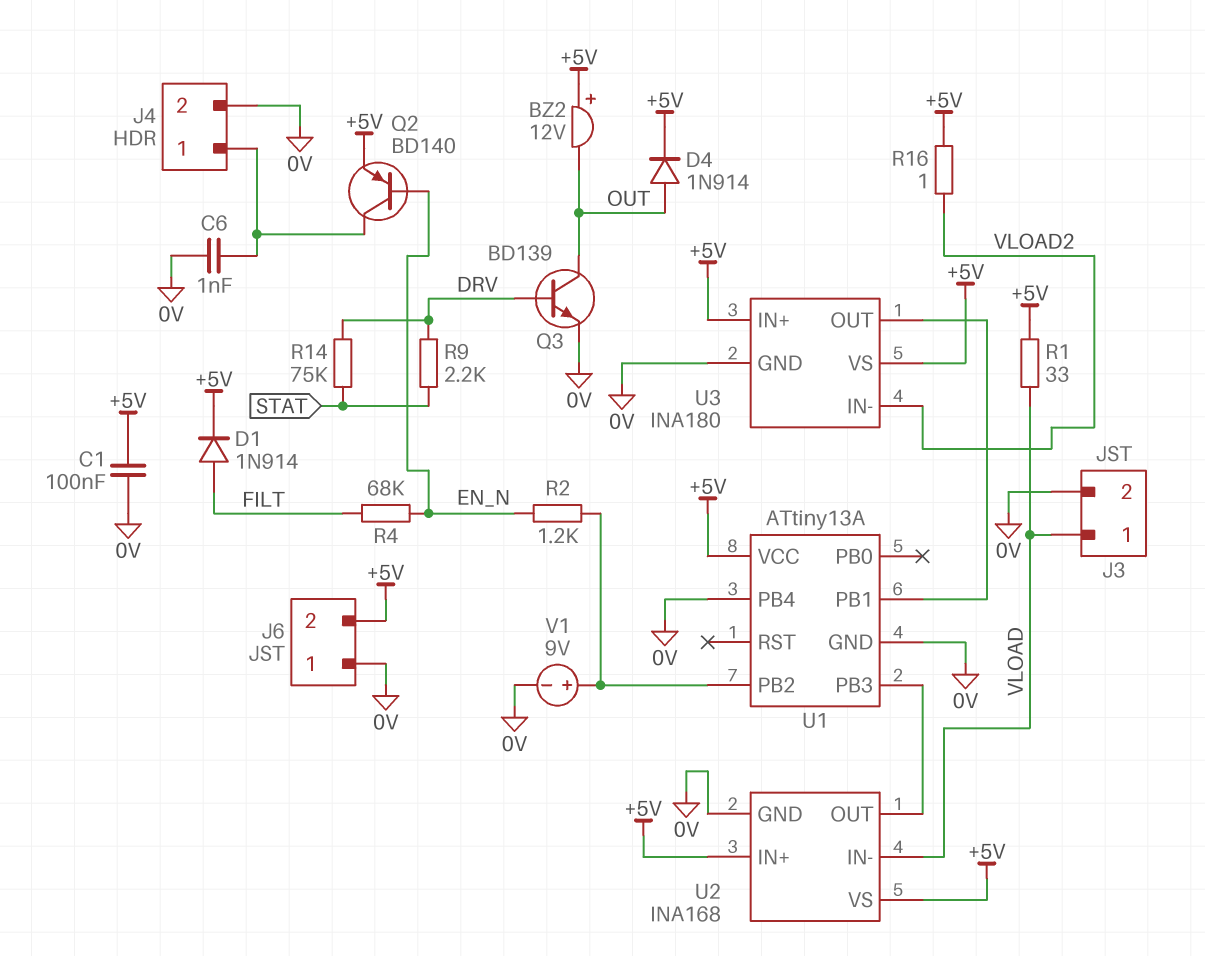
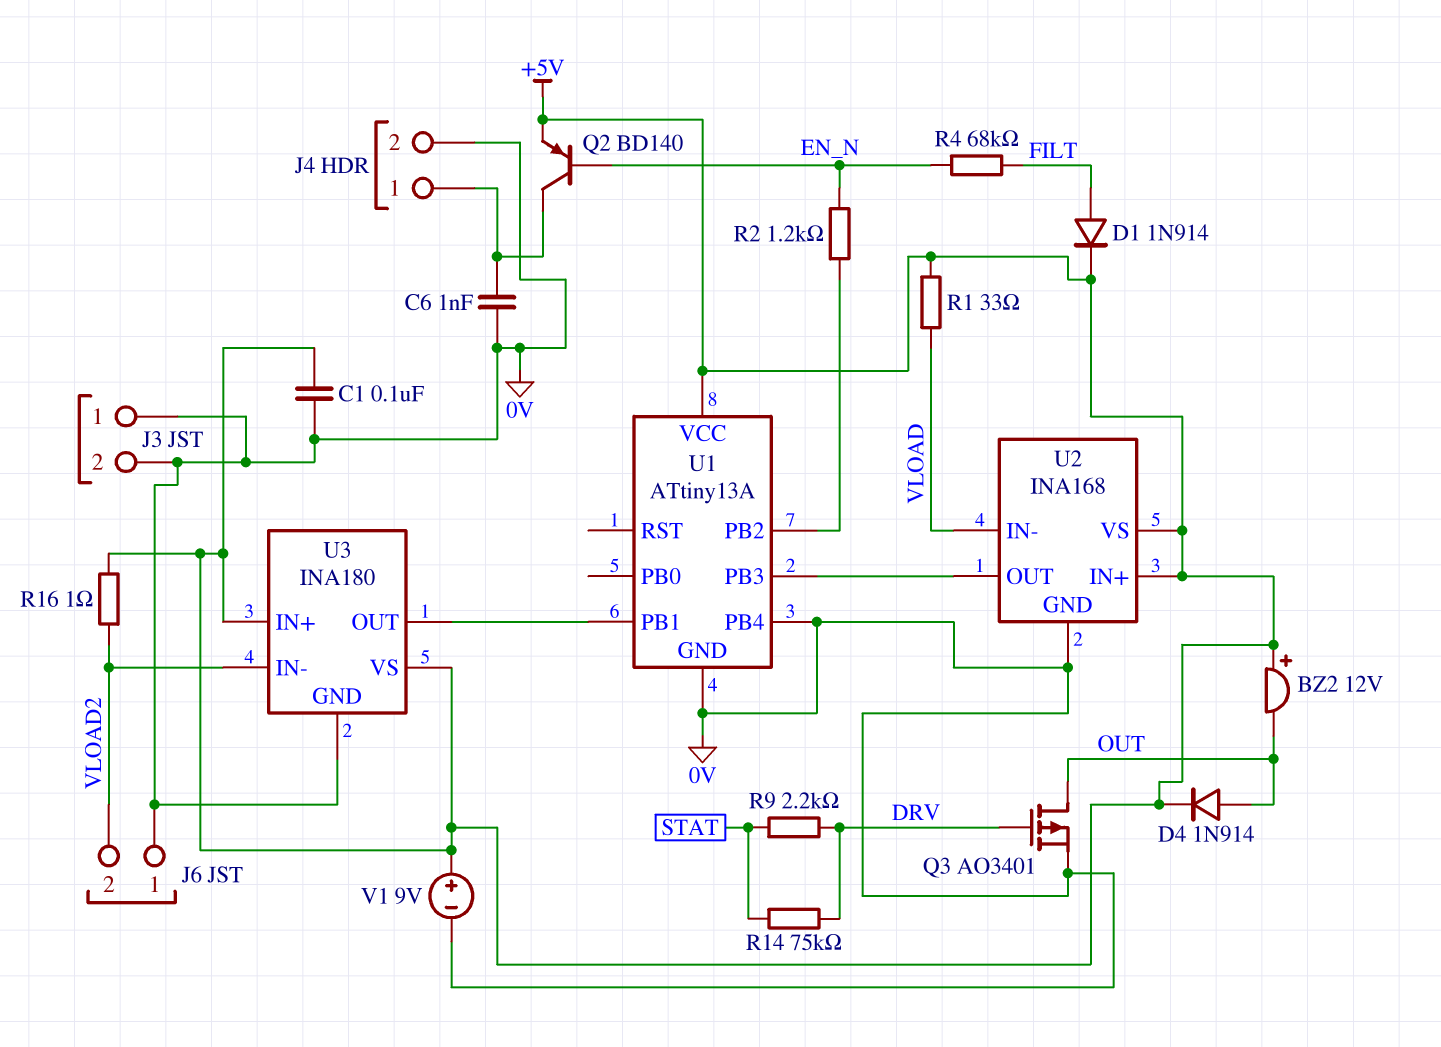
J3 pin 1: VLOAD -> 0V
J6 pin 2: +5V -> VLOAD2
Q3: NPN BD139 (B DRV, C OUT, E 0V) -> PMOS AO3401 (G DRV, D OUT, S 0V)
V1: 9V (plus U1/PB2, minus 0V) -> 9V (plus +5V, minus 0V)

